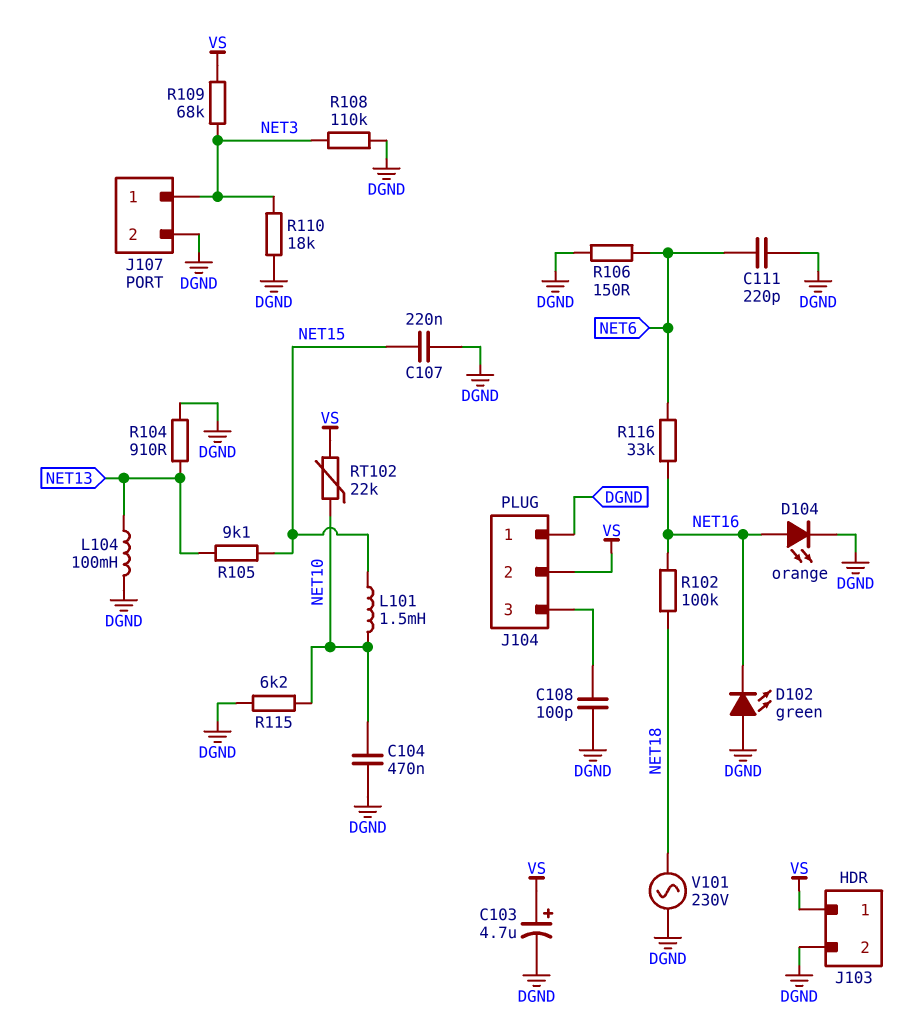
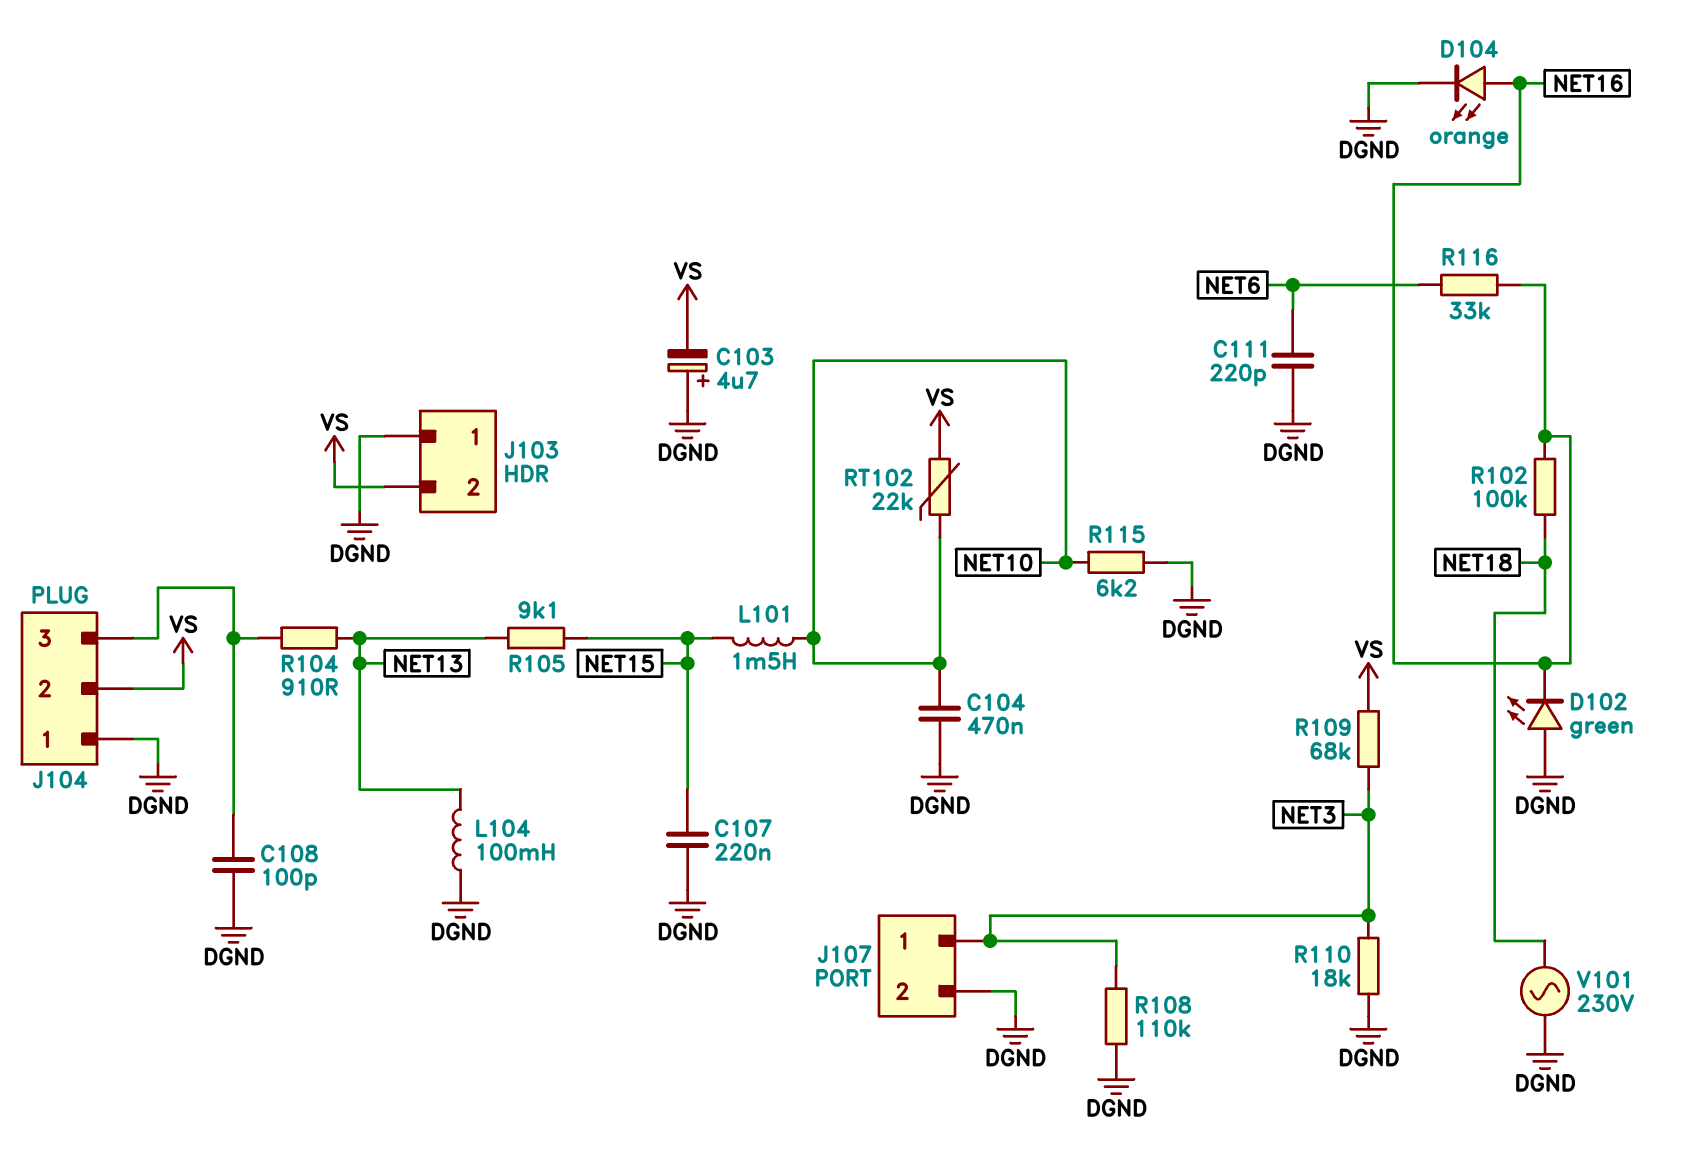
C103: 4.7uF (plus VS, minus DGND) -> 4.7uF (plus DGND, minus VS)
J103 pin 1: VS -> DGND
J103 pin 2: DGND -> VS
R104: 910 (DGND, NET13) -> 910 (J104/3, NET13)
R106: 150 (DGND, NET6) -> none

